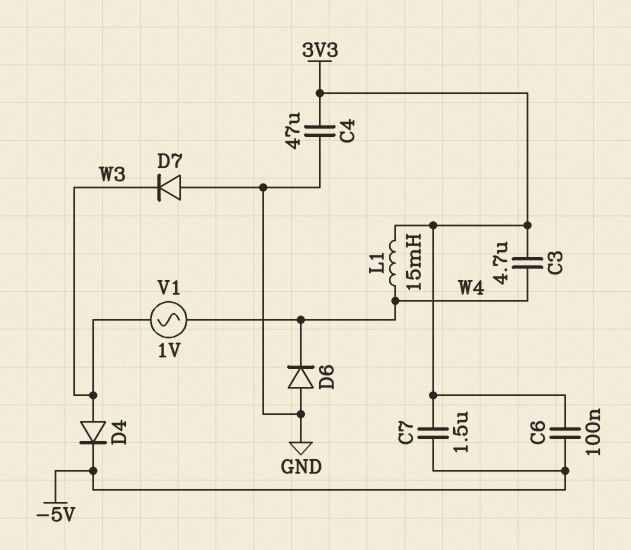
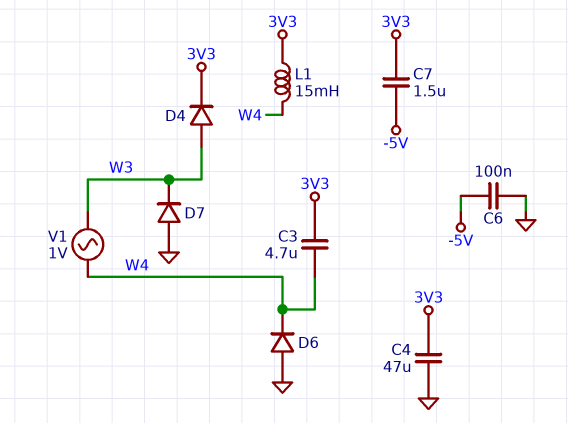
C6: 100nF (-5V, 3V3) -> 100nF (-5V, GND)
D4: diode (A W3, K -5V) -> diode (A W3, K 3V3)

